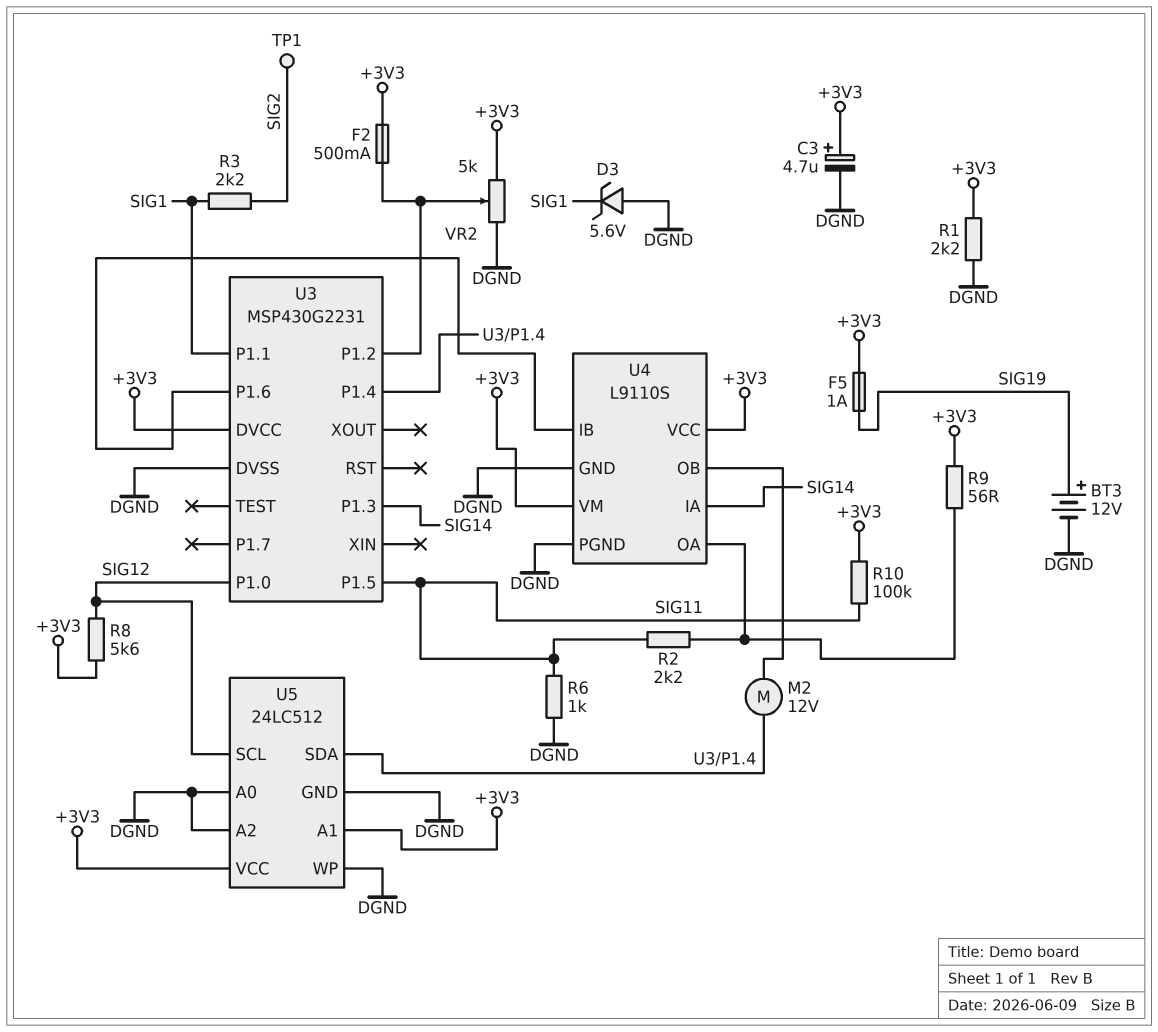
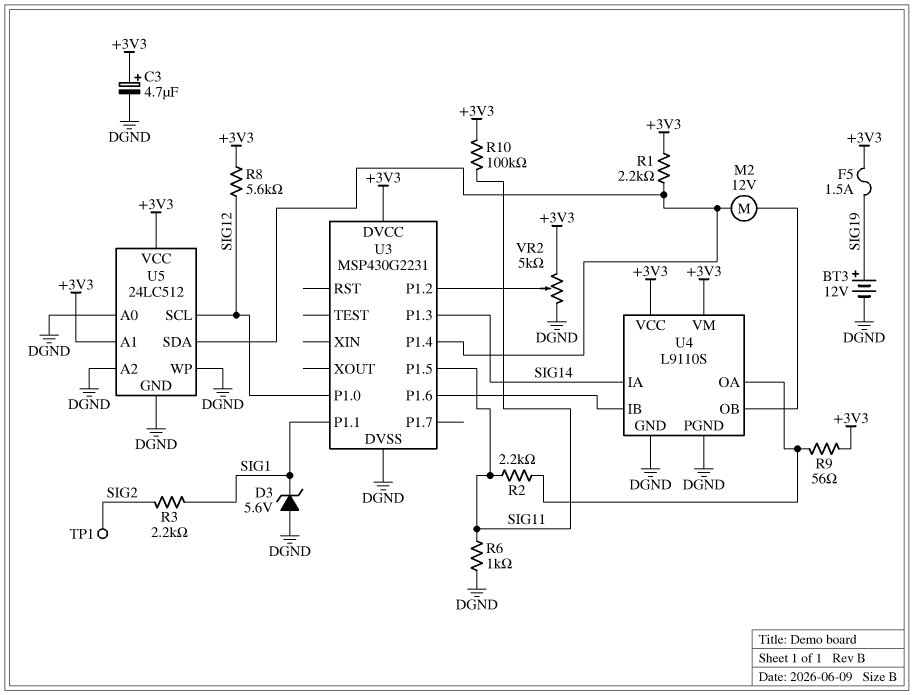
F2: 500mA (+3V3, U3/P1.2) -> none
F5: 1A (+3V3, SIG19) -> 1.5A (+3V3, SIG19)
R1: 2.2k (+3V3, DGND) -> 2.2k (+3V3, U3/P1.4)

